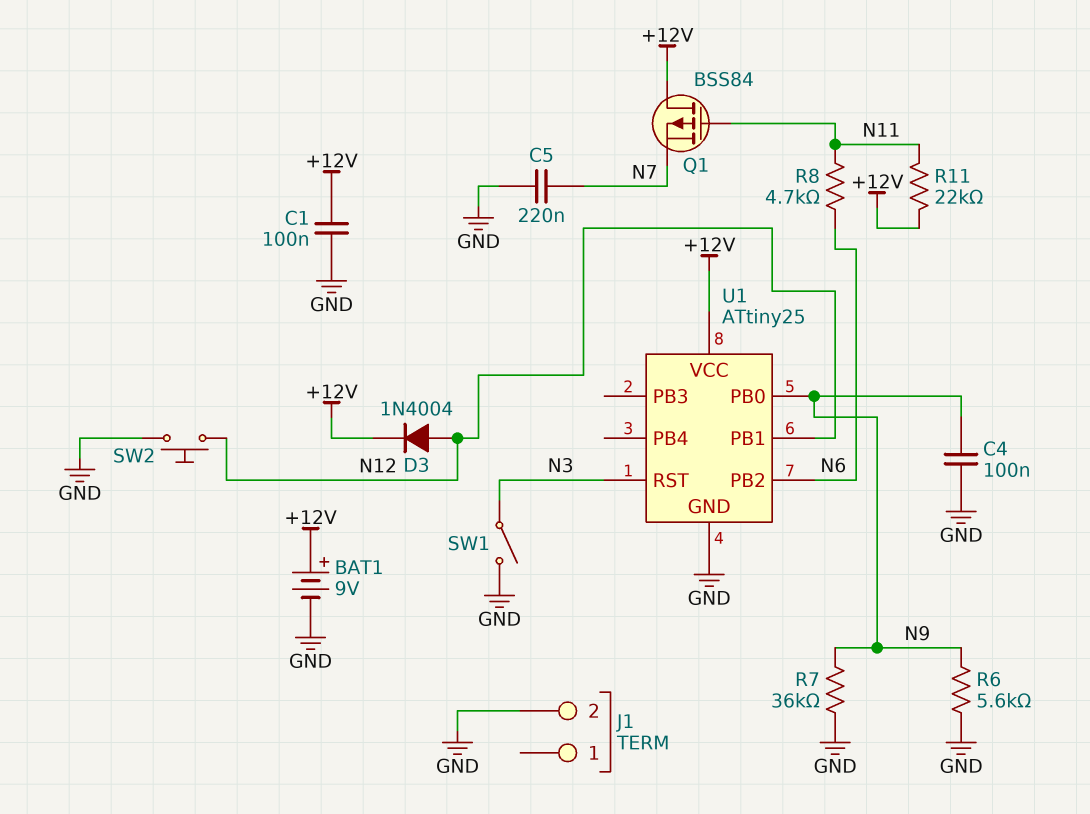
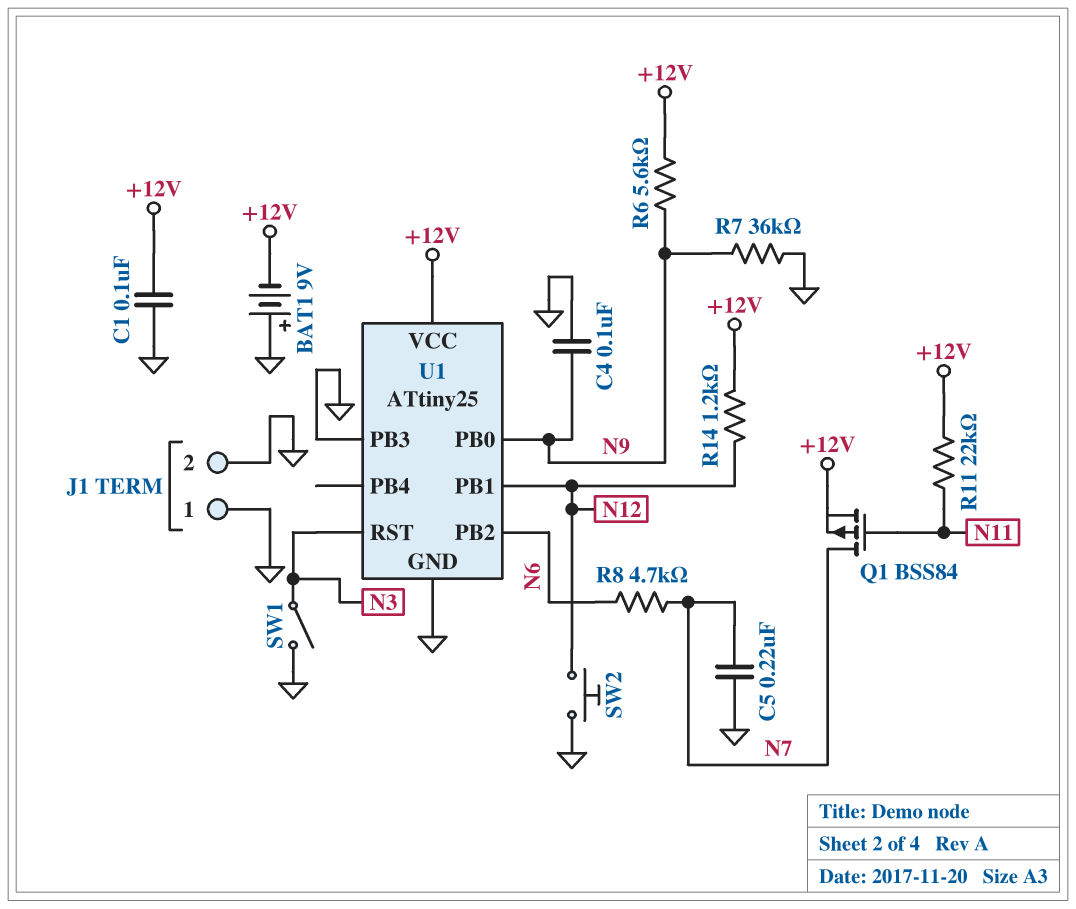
BAT1: 9V (plus +12V, minus GND) -> 9V (plus GND, minus +12V)
D3: diode 1N4004 (A N12, K +12V) -> none
J1 pin 1: none -> GND
Q1: PMOS BSS84 (G N11, D +12V, S N7) -> PMOS BSS84 (G N11, D N7, S +12V)
R6: 5.6k (GND, N9) -> 5.6k (+12V, N9)
R8: 4.7k (N6, N11) -> 4.7k (N6, N7)
R14: none -> 1.2k (+12V, N12)
U1 pin PB3: none -> GND

